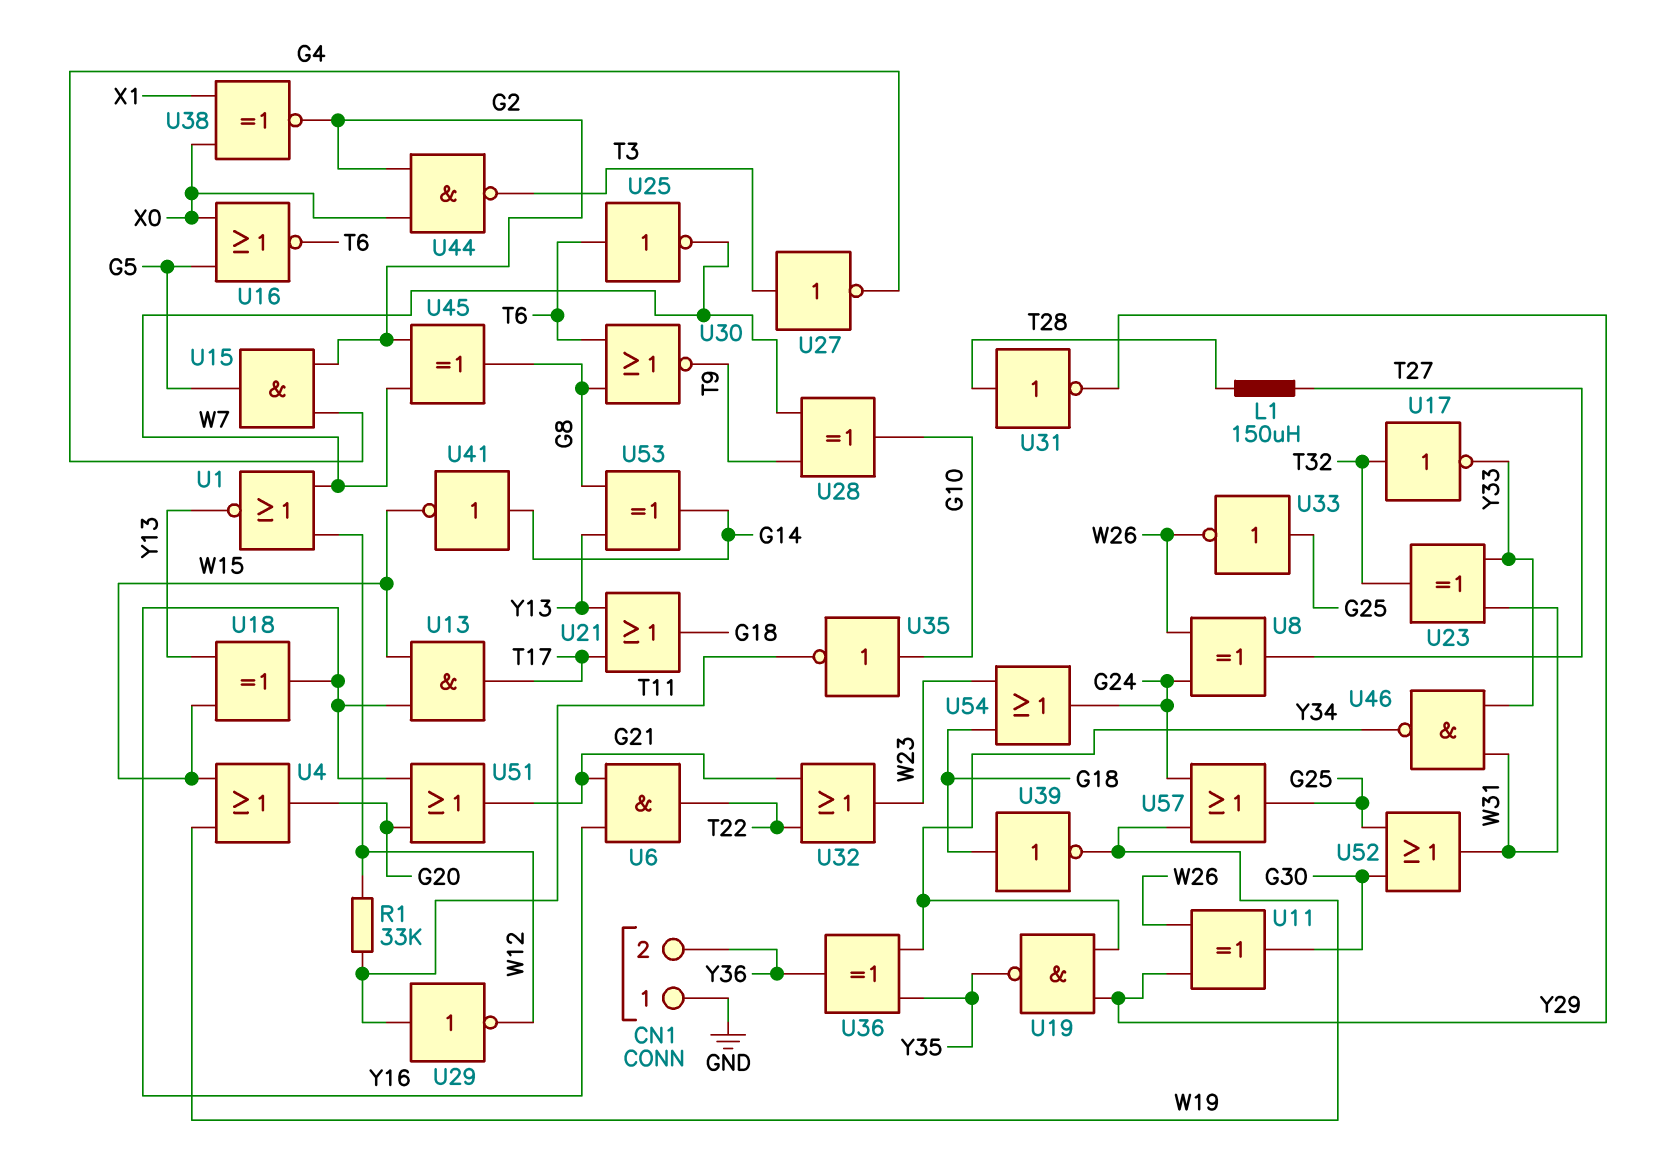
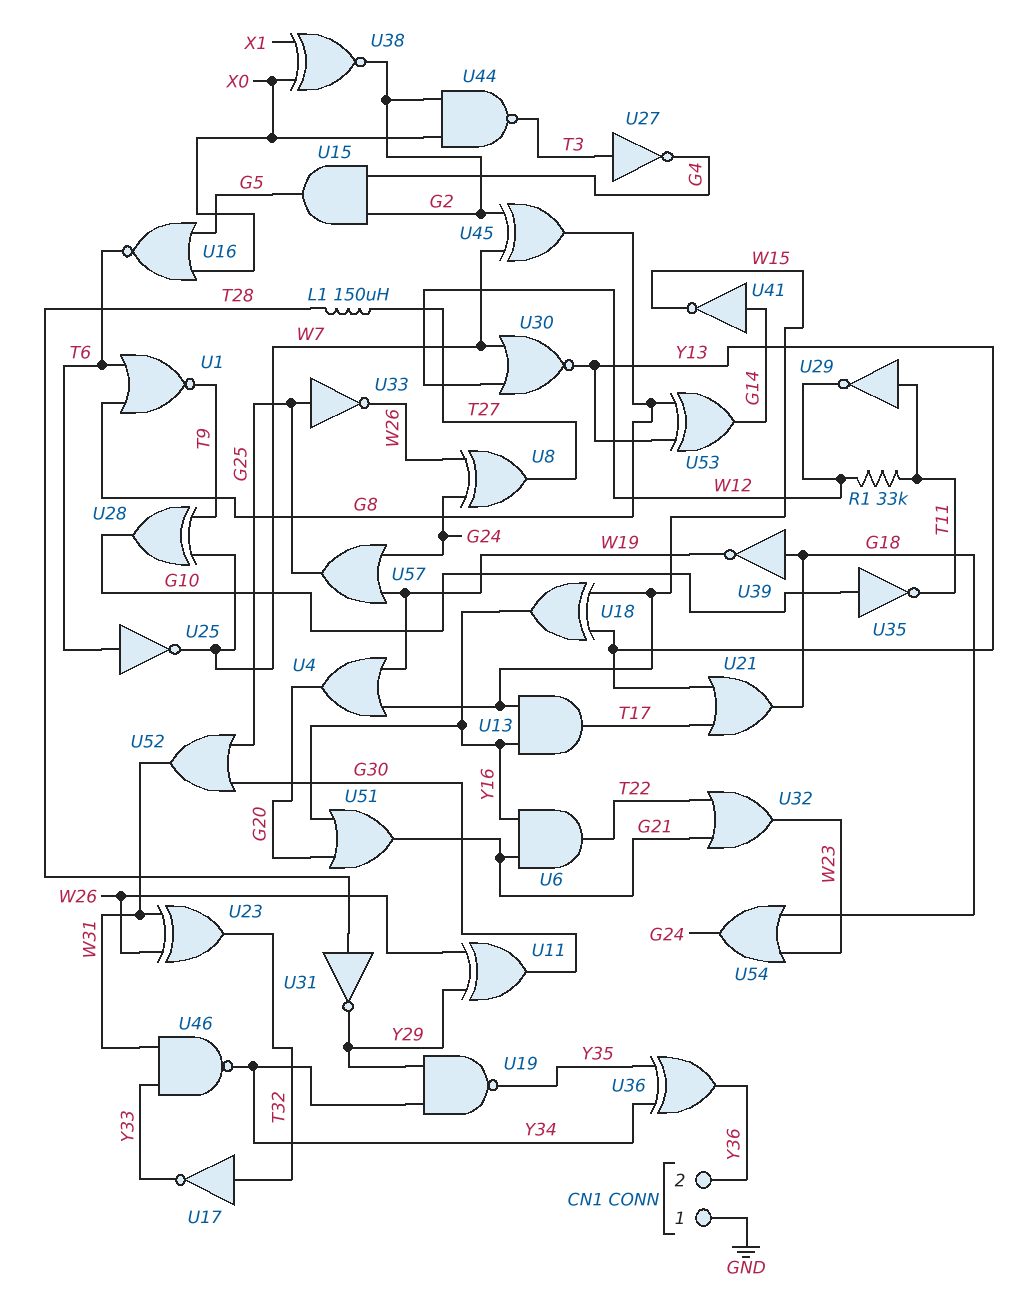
U1: NOR (in W7, in W12, out Y13) -> NOR (in G8, in T6, out T9)
U23: XOR (in W31, in Y33, out T32) -> XOR (in W26, in W31, out T32)
U30: NOR (in G8, in T6, out T9) -> NOR (in W7, in W12, out Y13)

